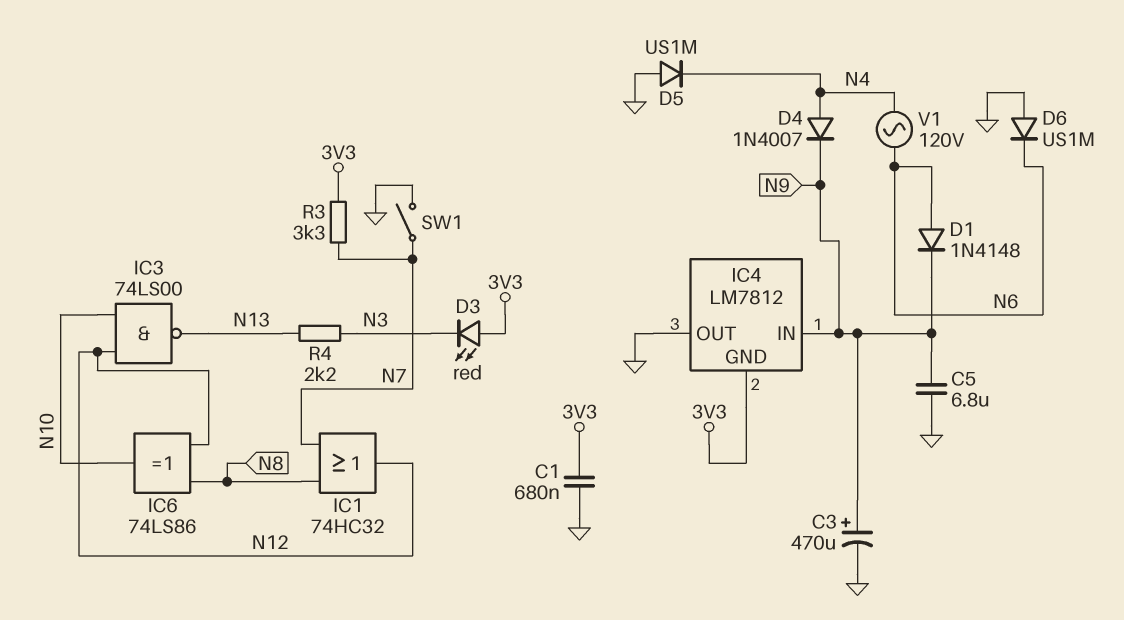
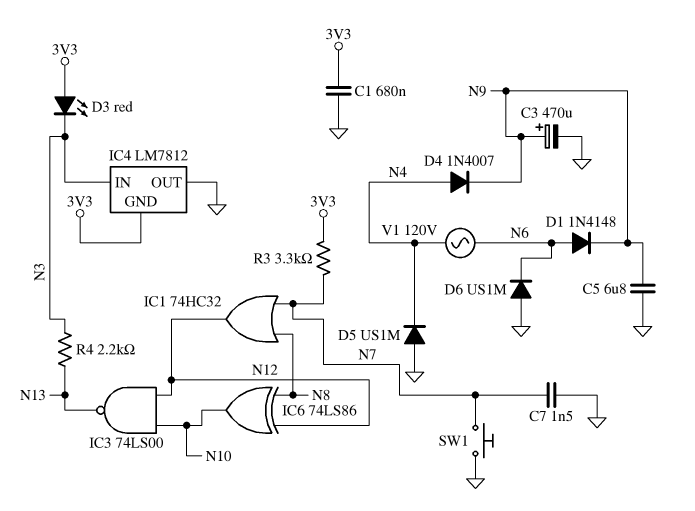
C7: none -> 1.5nF (GND, N7)
IC4 pin IN: N9 -> N3
SW1: switch (GND, N7) -> button (GND, N7)

